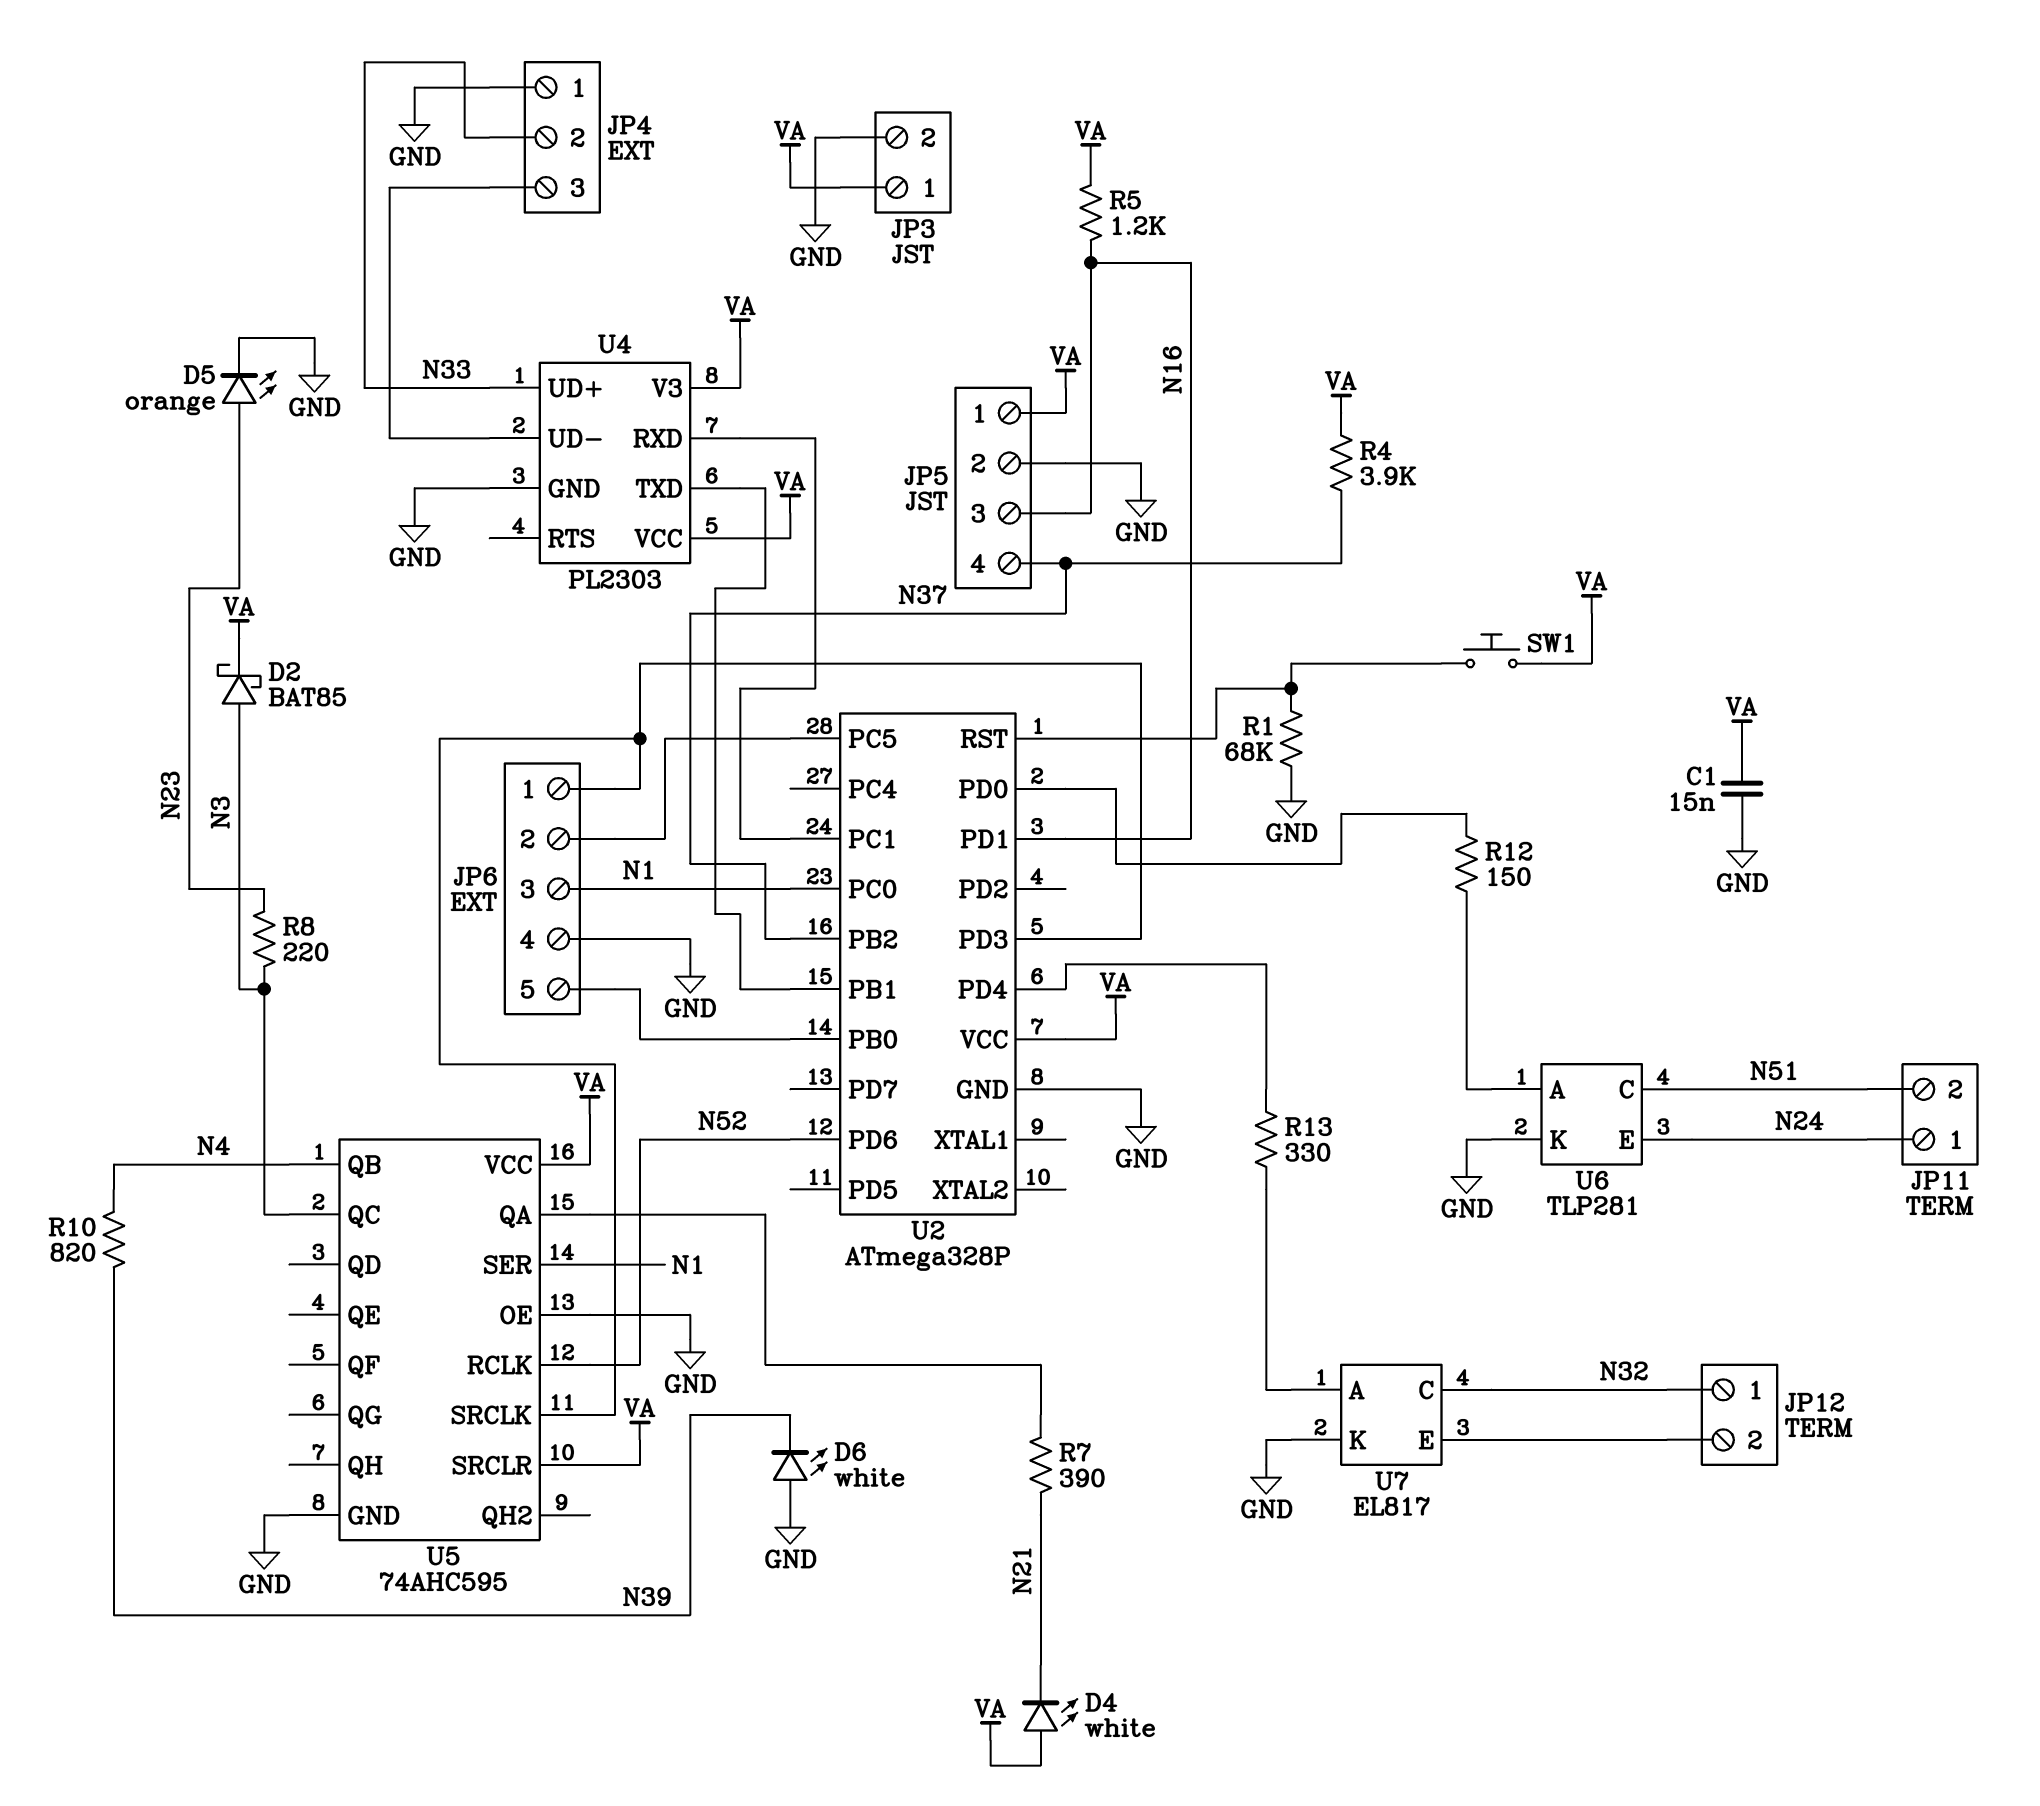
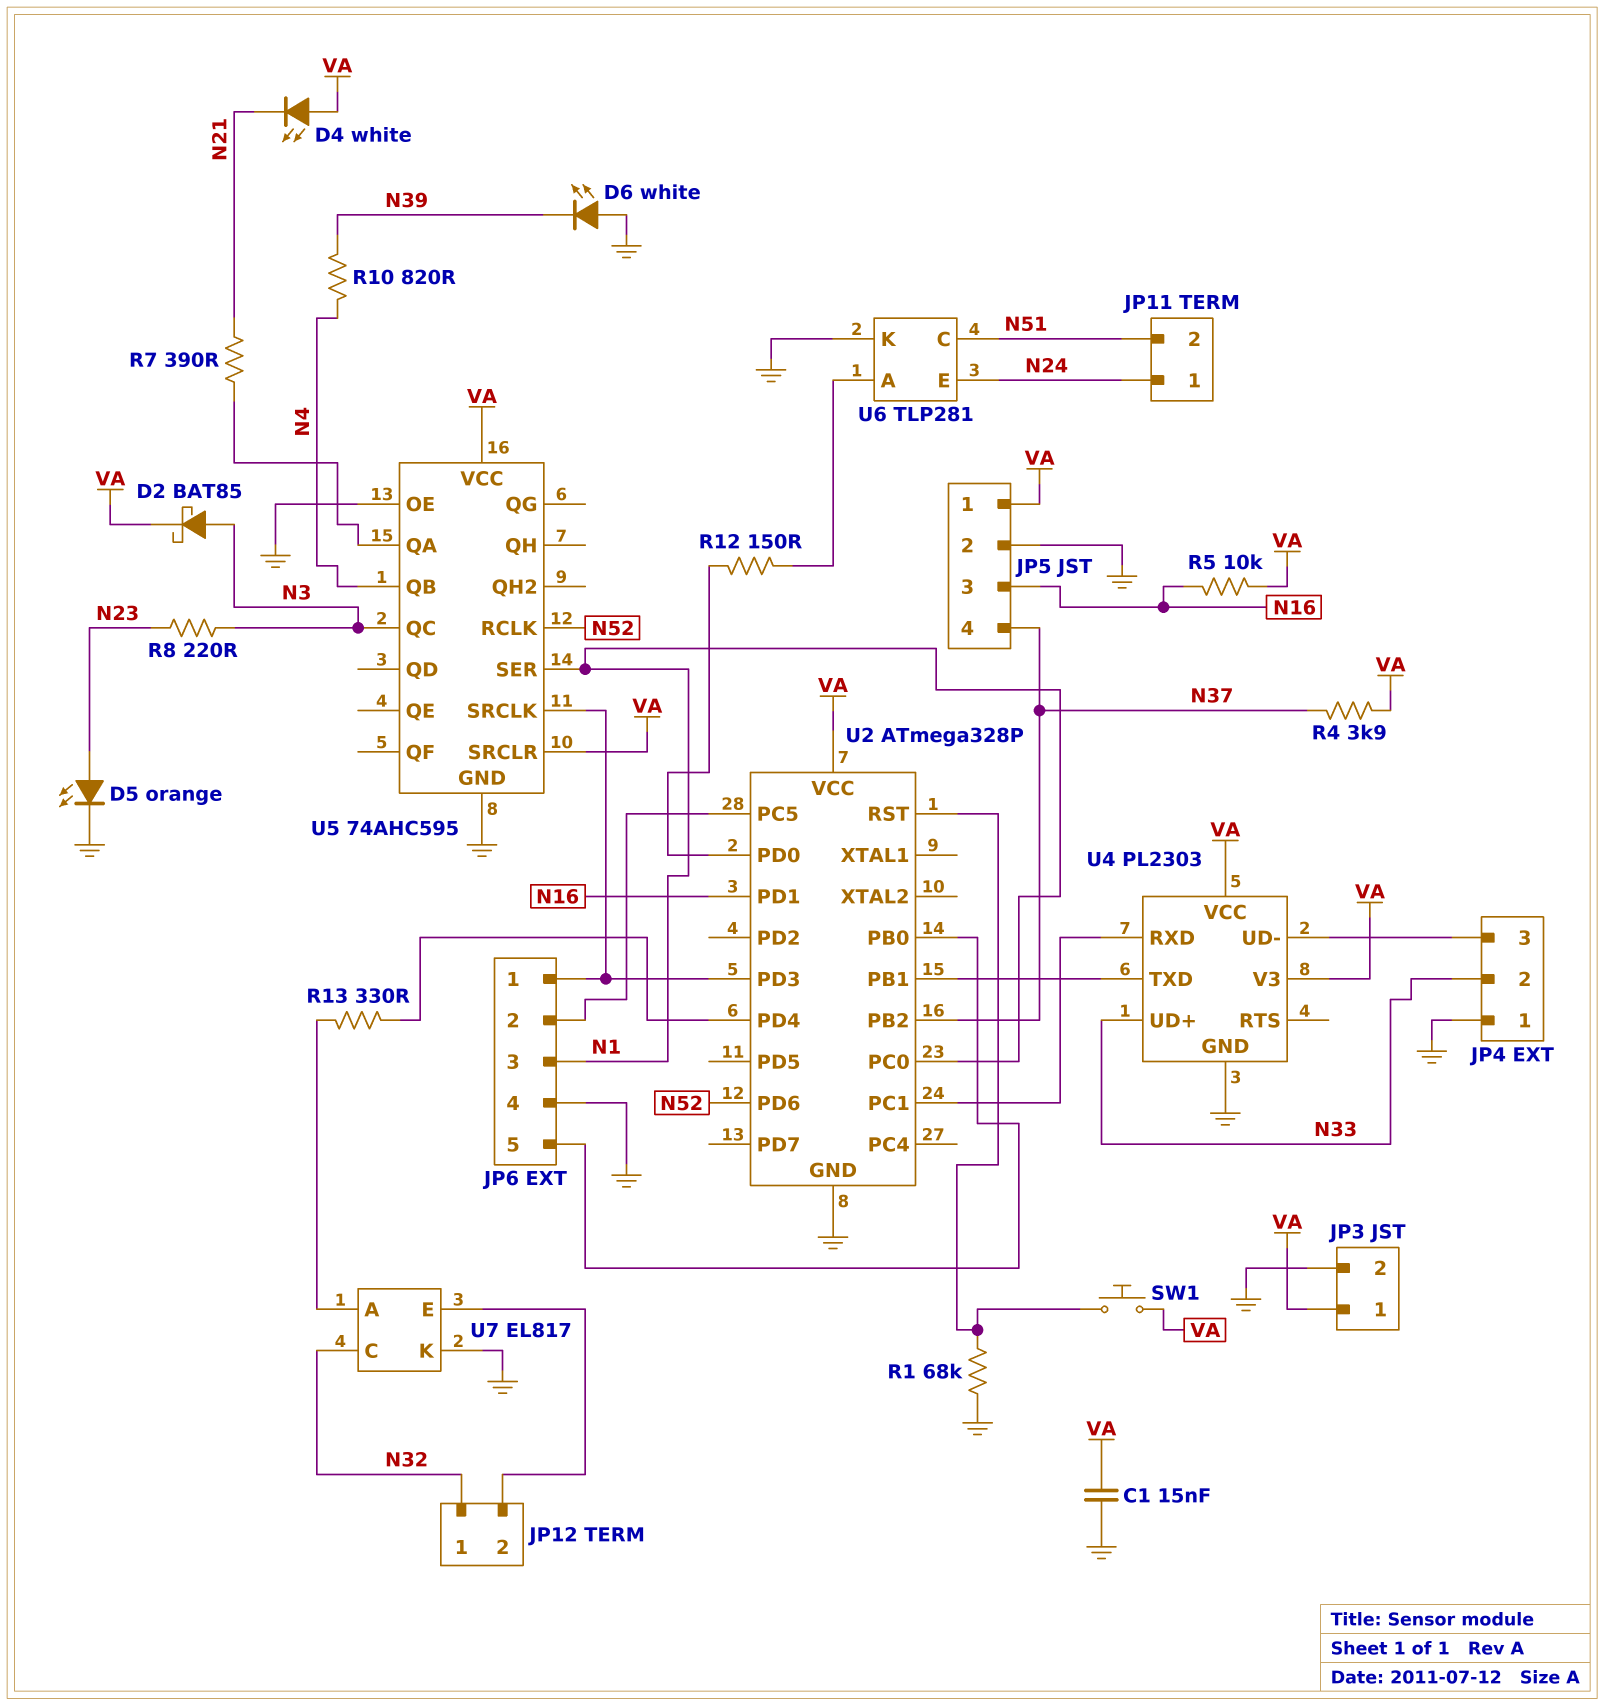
R5: 1.2k (N16, VA) -> 10k (N16, VA)

